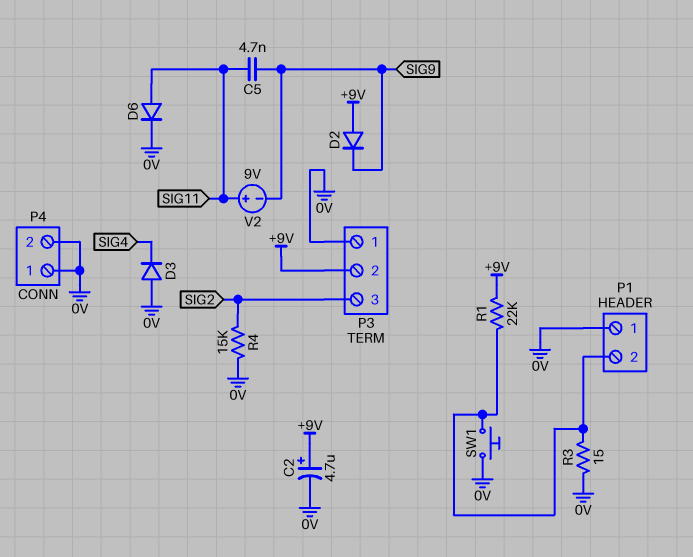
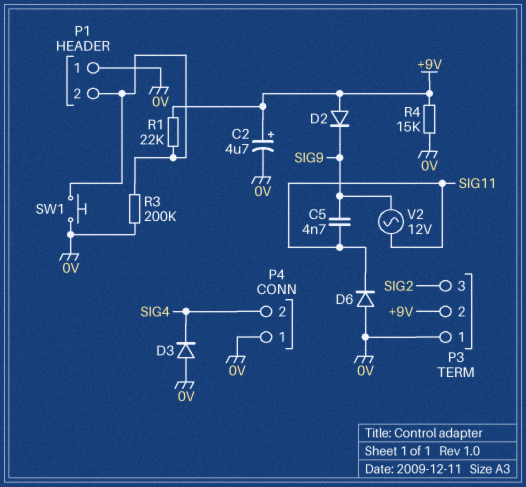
D6: diode (A SIG11, K 0V) -> diode (A 0V, K SIG11)
P4 pin 2: 0V -> SIG4
R3: 15 (0V, P1/2) -> 200k (0V, P1/2)
R4: 15k (0V, SIG2) -> 15k (+9V, 0V)
V2: 9V (plus SIG11, minus SIG9) -> AC 12V (SIG9, SIG11)

